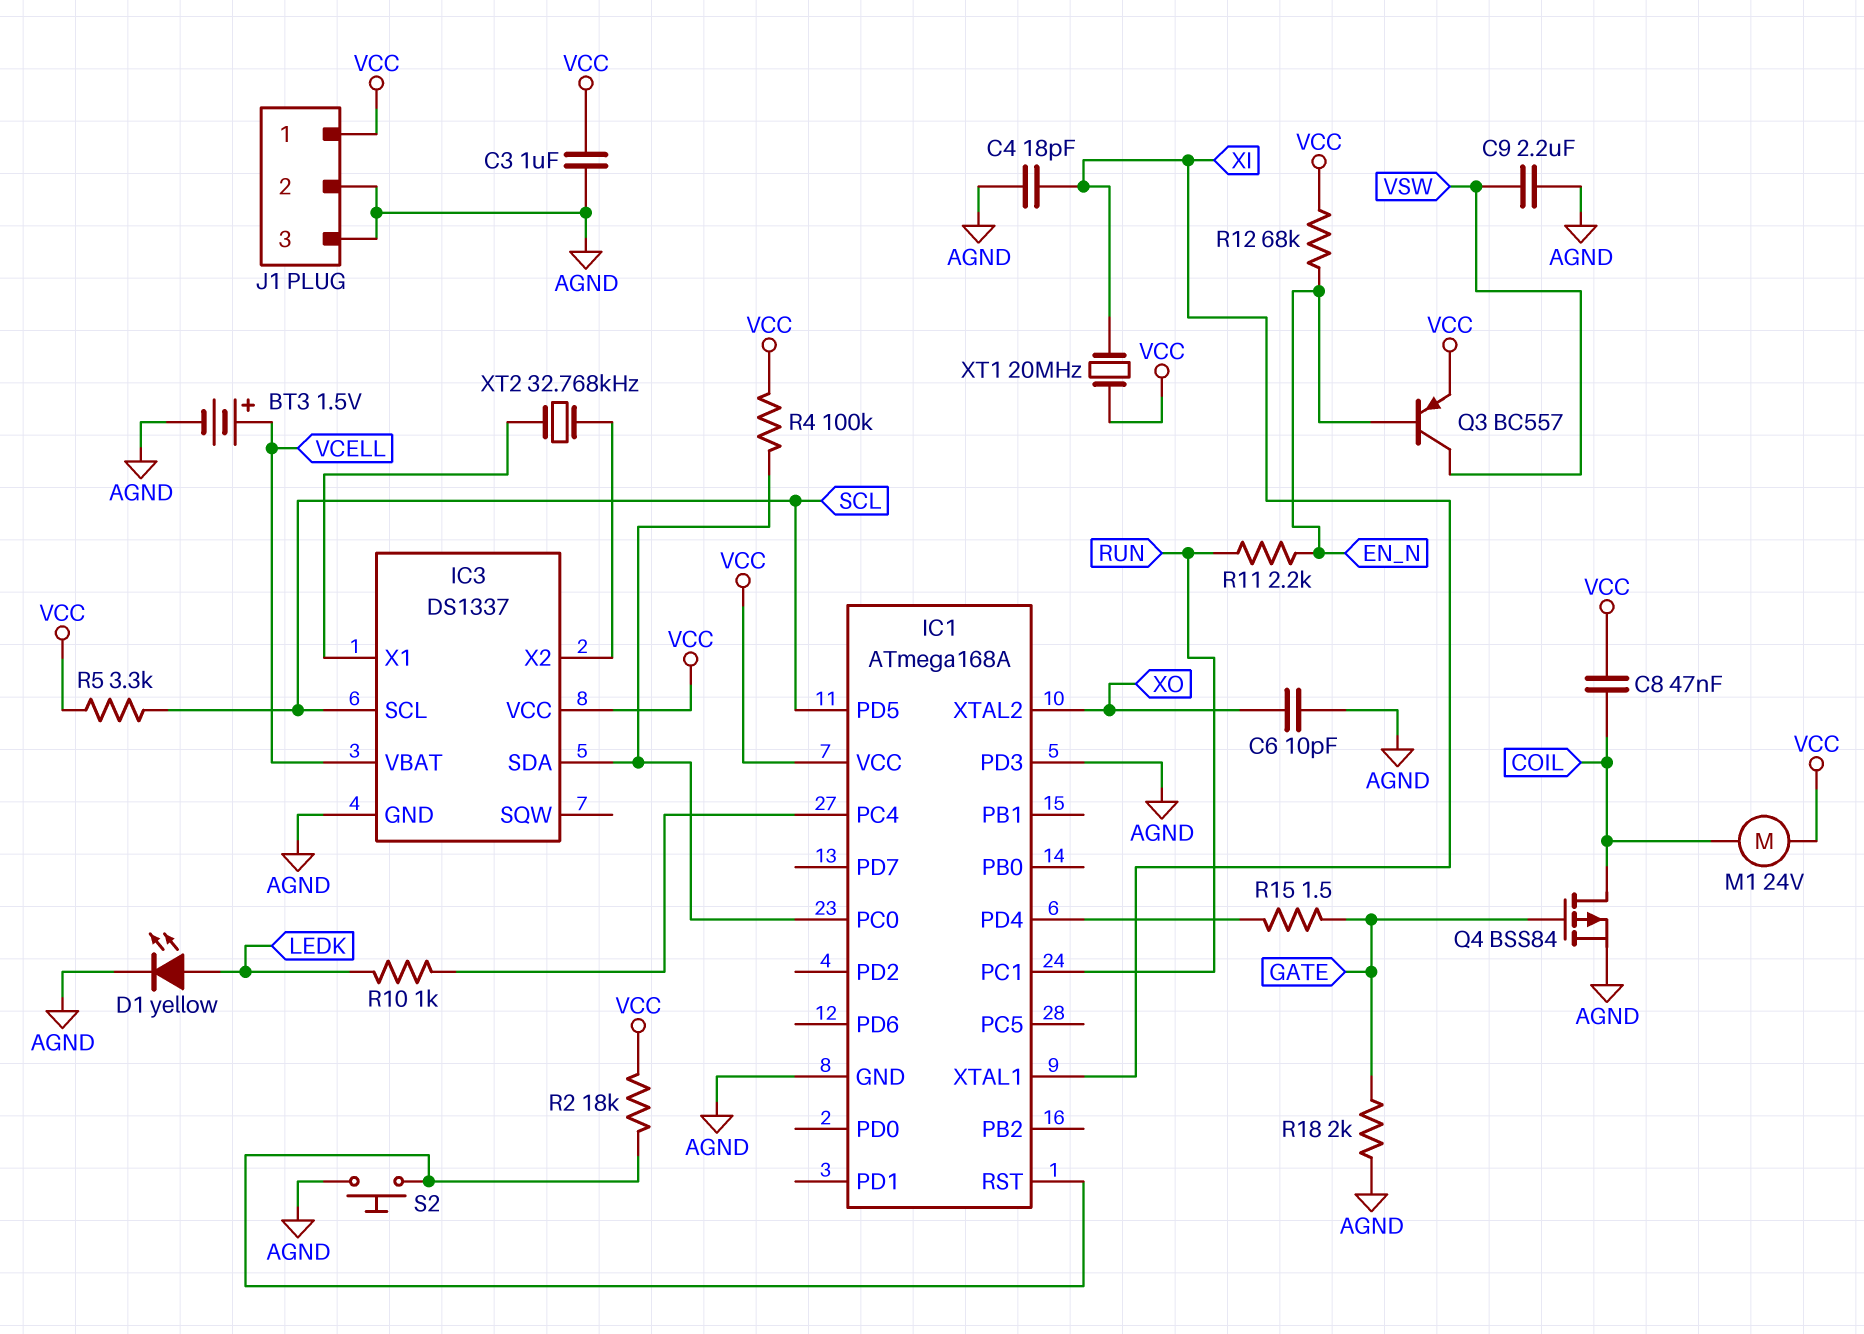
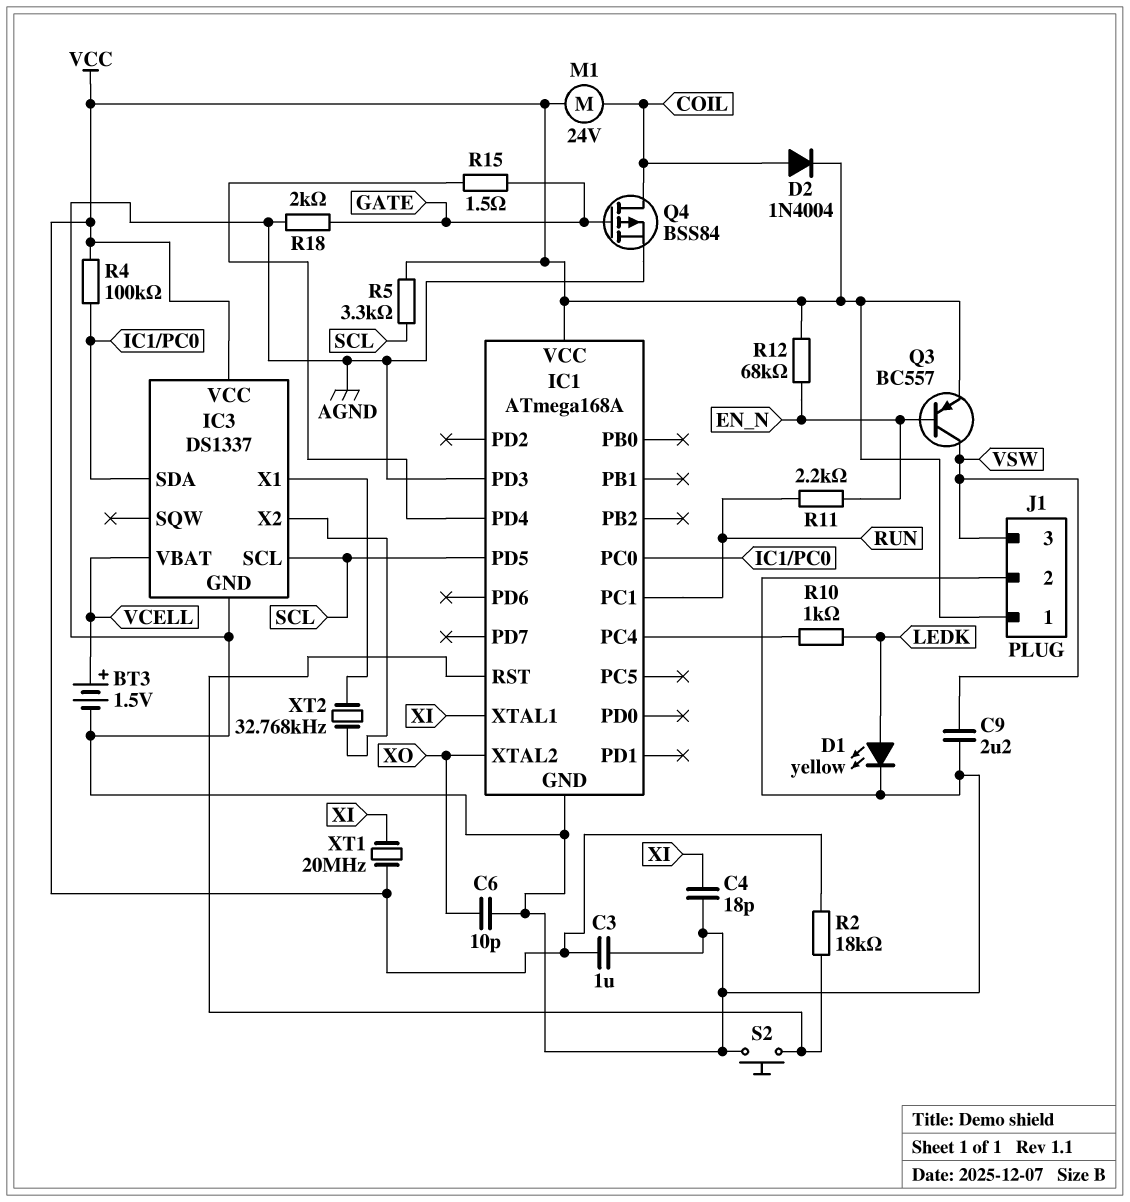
C8: 47nF (COIL, VCC) -> none
D2: none -> diode 1N4004 (A COIL, K VCC)
J1 pin 3: AGND -> VSW

